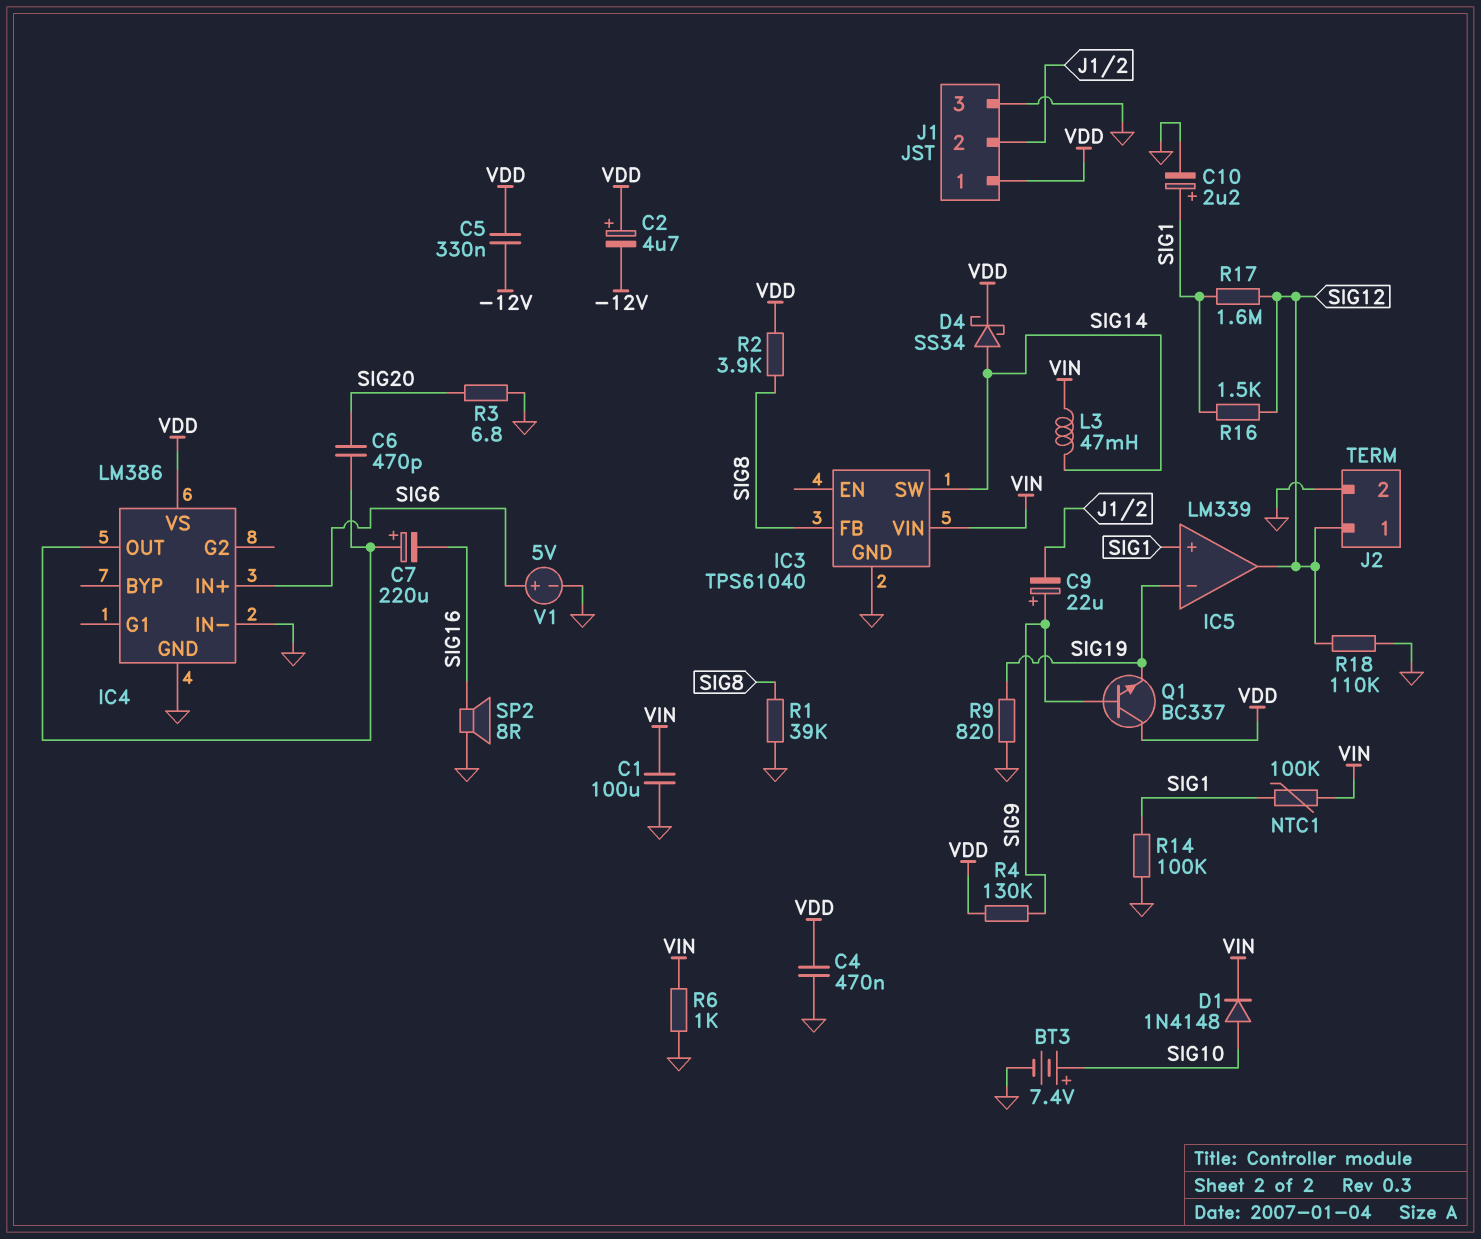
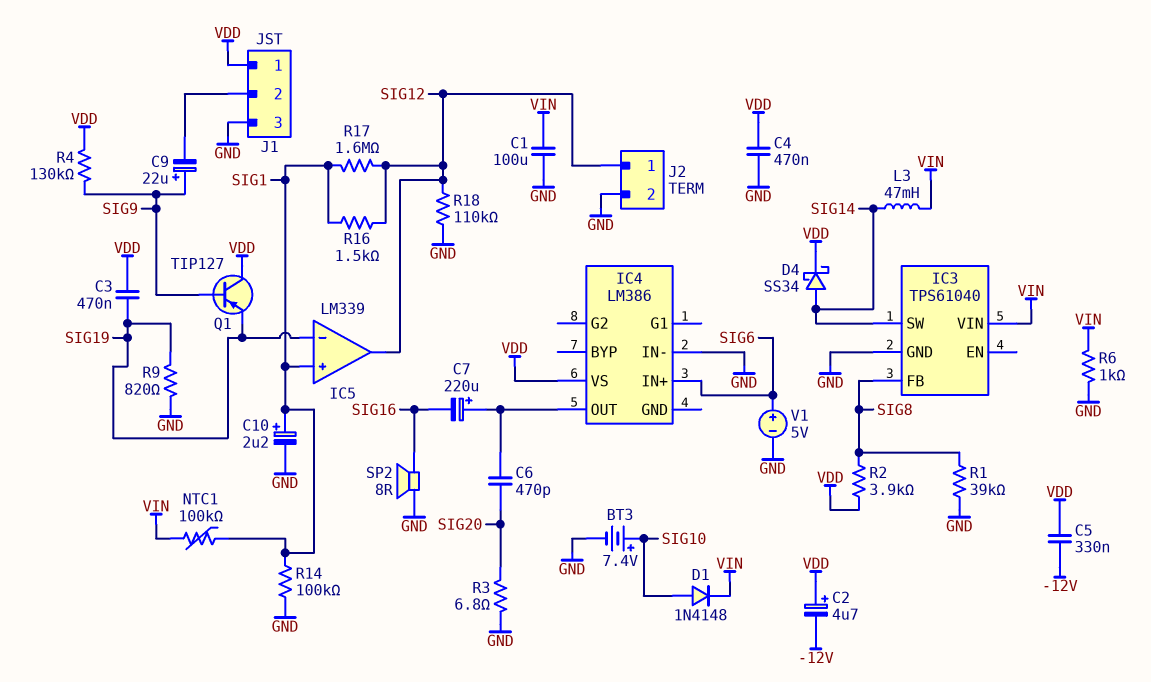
C3: none -> 470nF (SIG19, VDD)
IC4 pin GND: GND -> none
Q1: NPN BC337 (B SIG9, C VDD, E SIG19) -> PNP TIP127 (B SIG9, C VDD, E SIG19)

